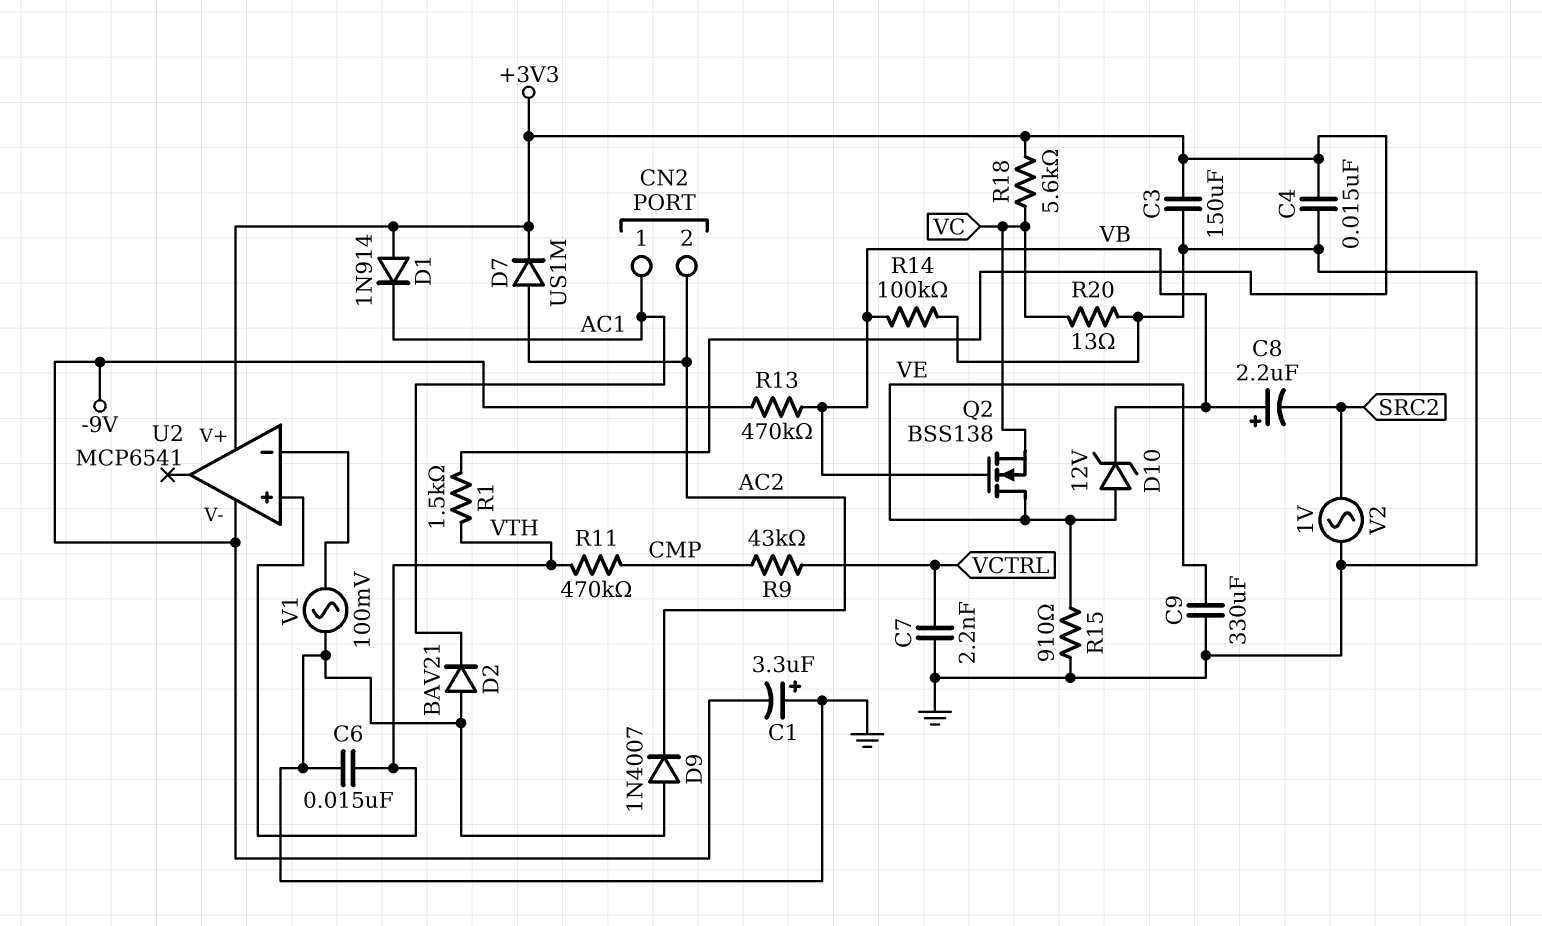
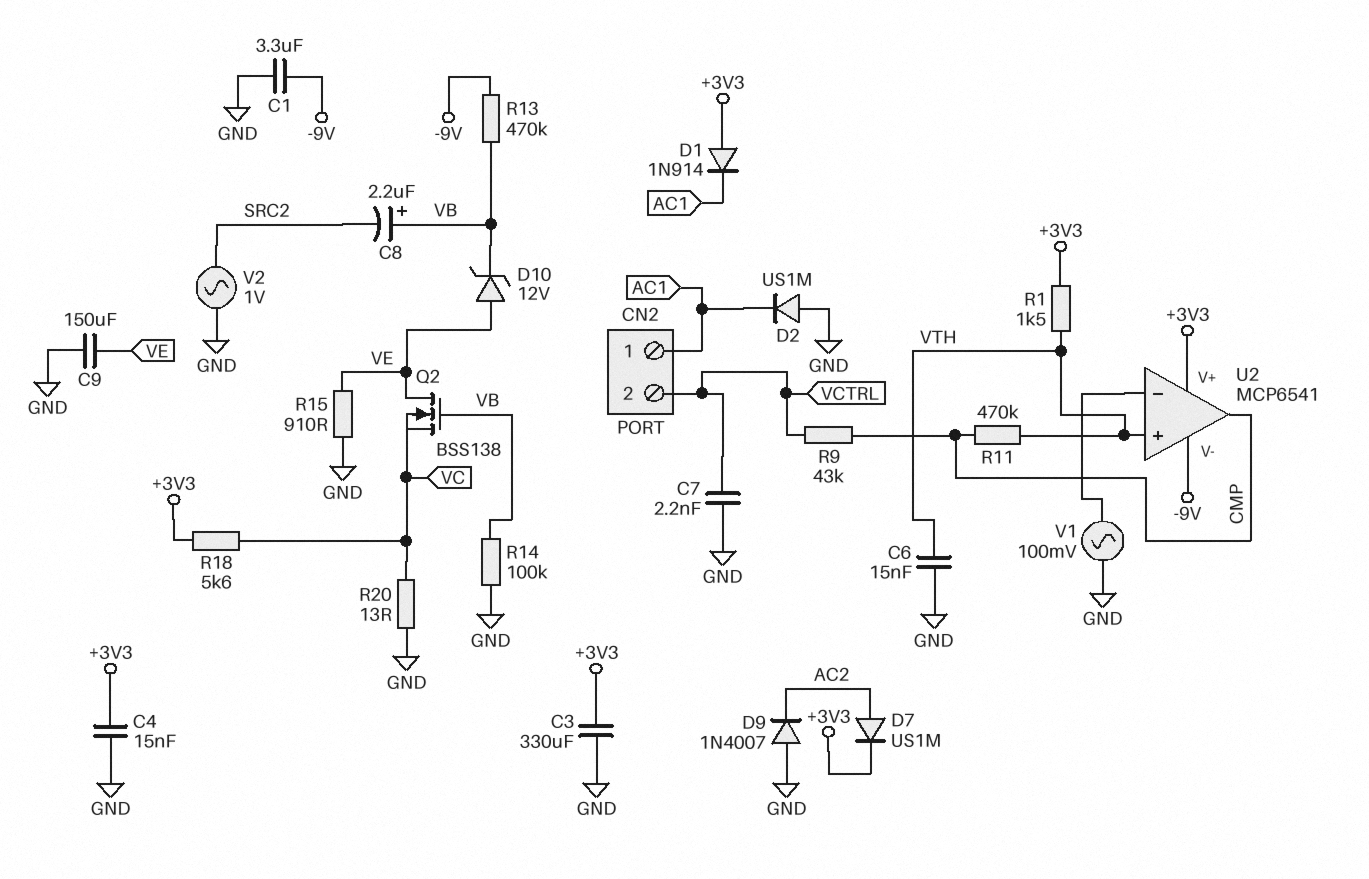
C1: 3.3uF (plus GND, minus -9V) -> 3.3uF (-9V, GND)
C3: 150uF (+3V3, GND) -> 330uF (+3V3, GND)
C9: 330uF (GND, VE) -> 150uF (GND, VE)
CN2 pin 2: AC2 -> VCTRL
D2: diode BAV21 (A GND, K AC1) -> diode US1M (A GND, K AC1)
U2 pin out: none -> CMP

